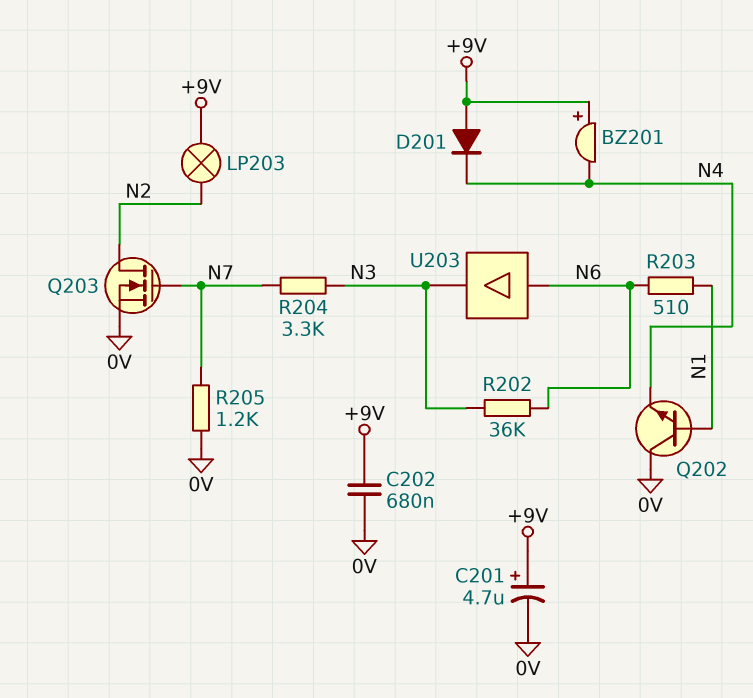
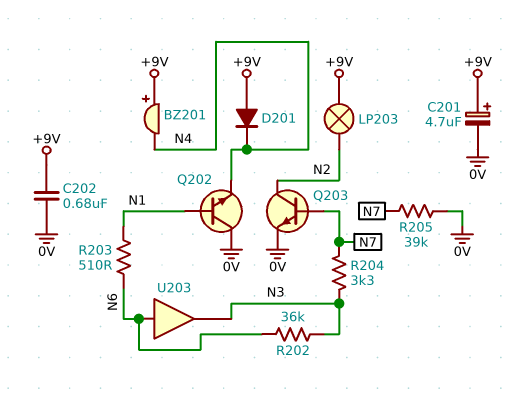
Q203: NMOS (G N7, D N2, S 0V) -> NPN (B N7, C N2, E 0V)
R205: 1.2k (0V, N7) -> 39k (0V, N7)

